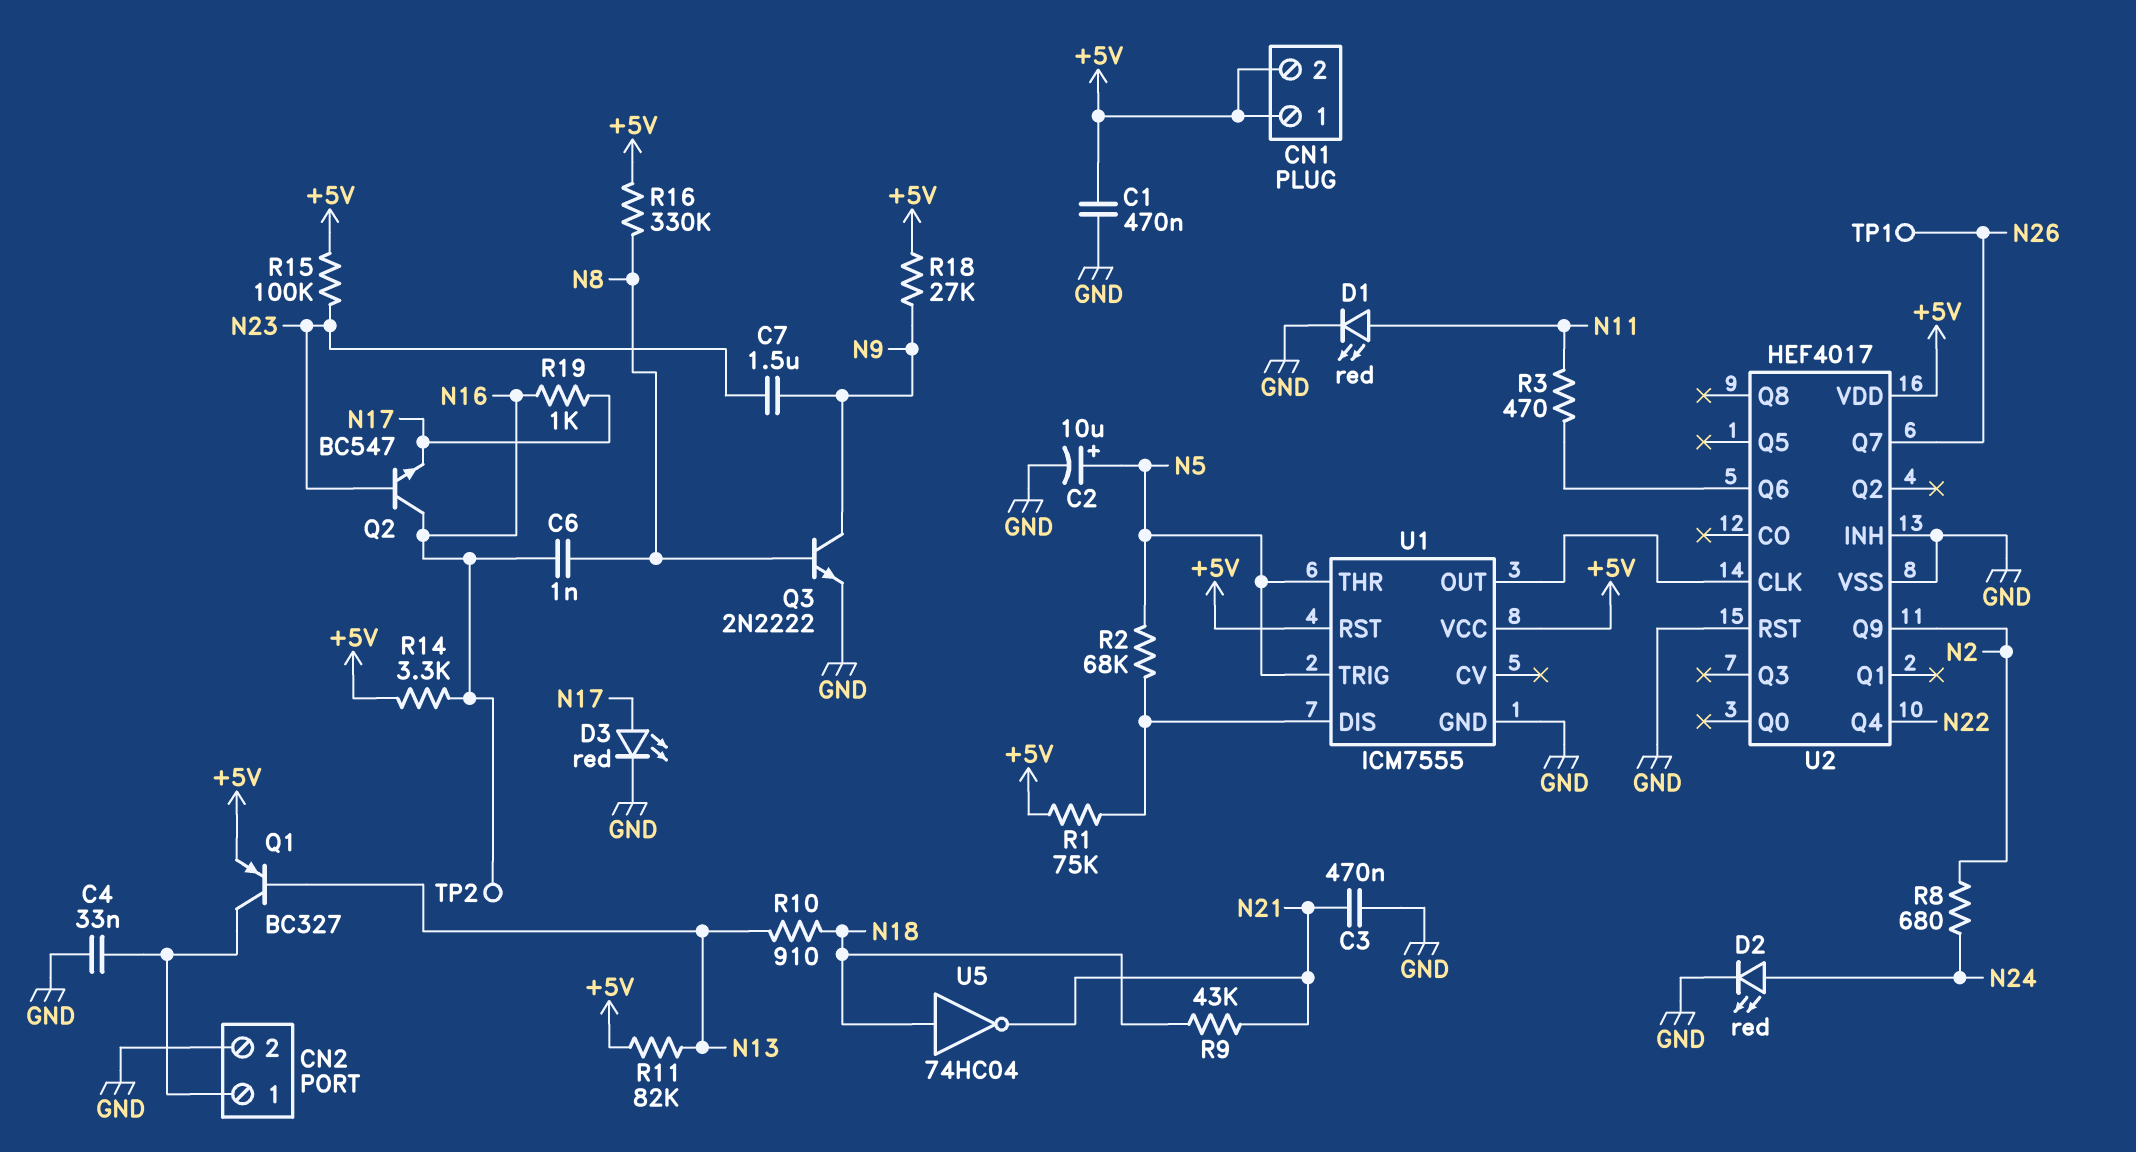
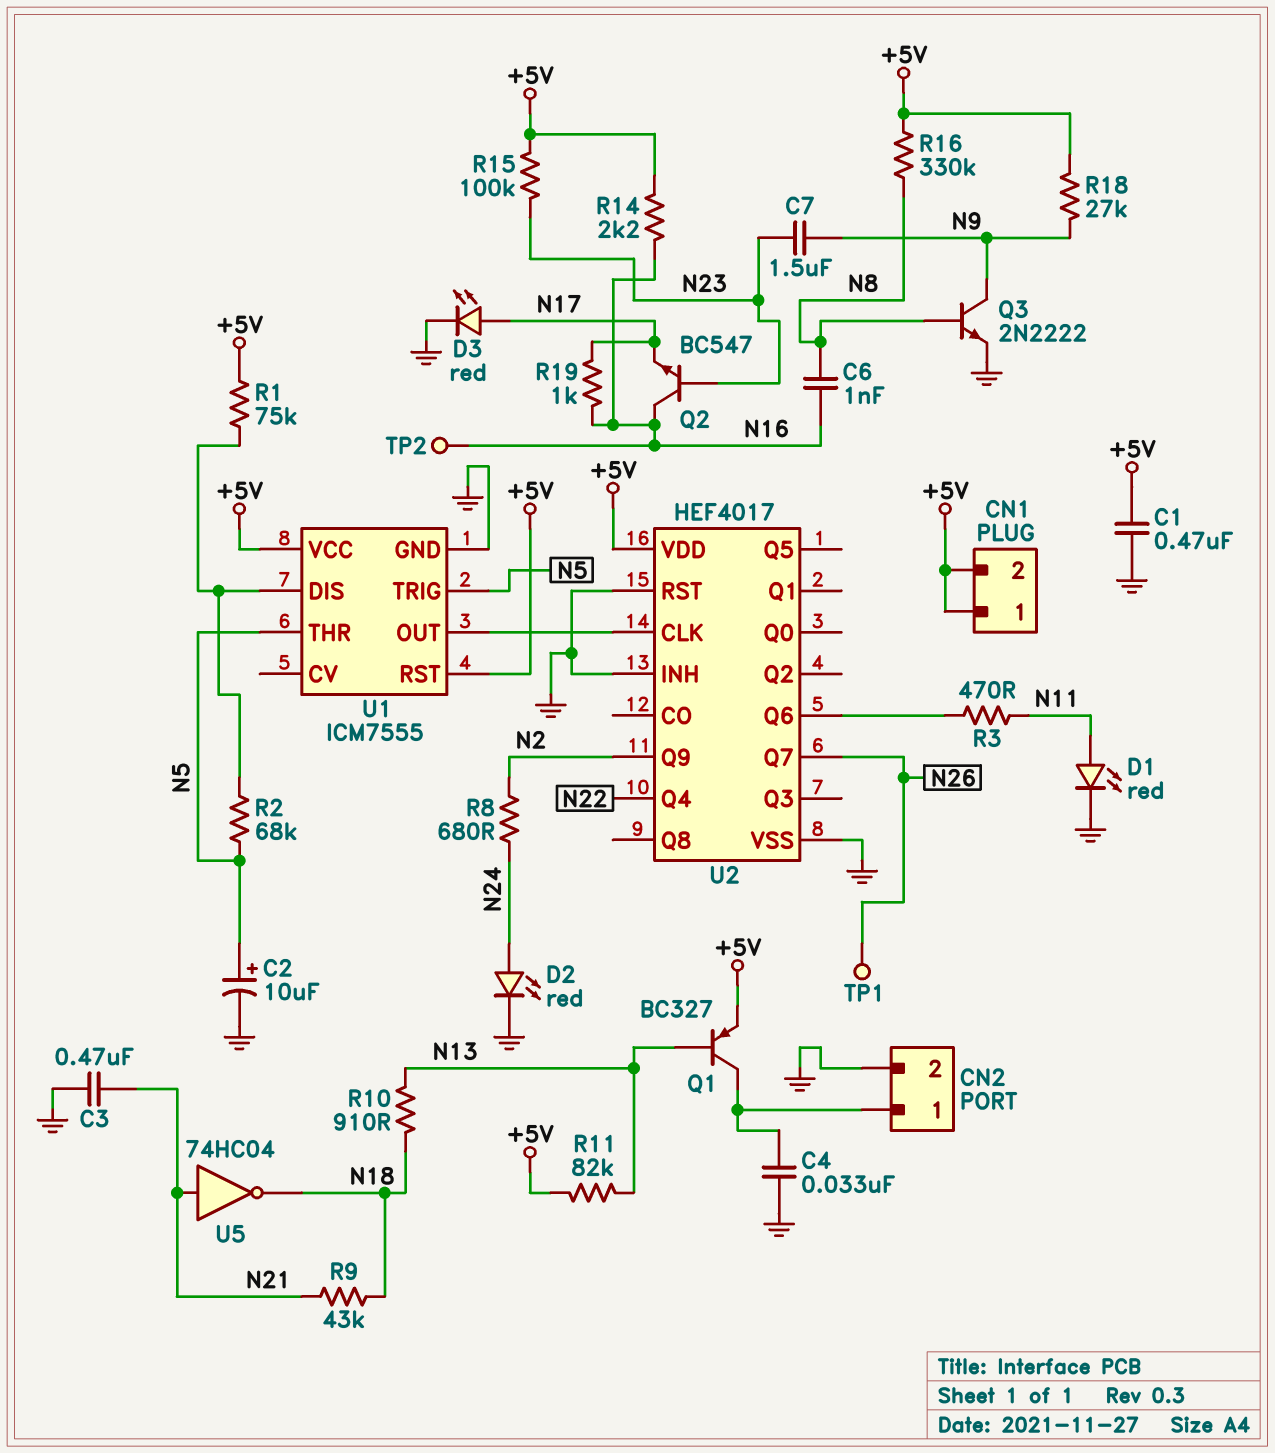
R14: 3.3k (+5V, N16) -> 2.2k (+5V, N16)
U5: NOT 74HC04 (in N18, out N21) -> NOT 74HC04 (in N21, out N18)

